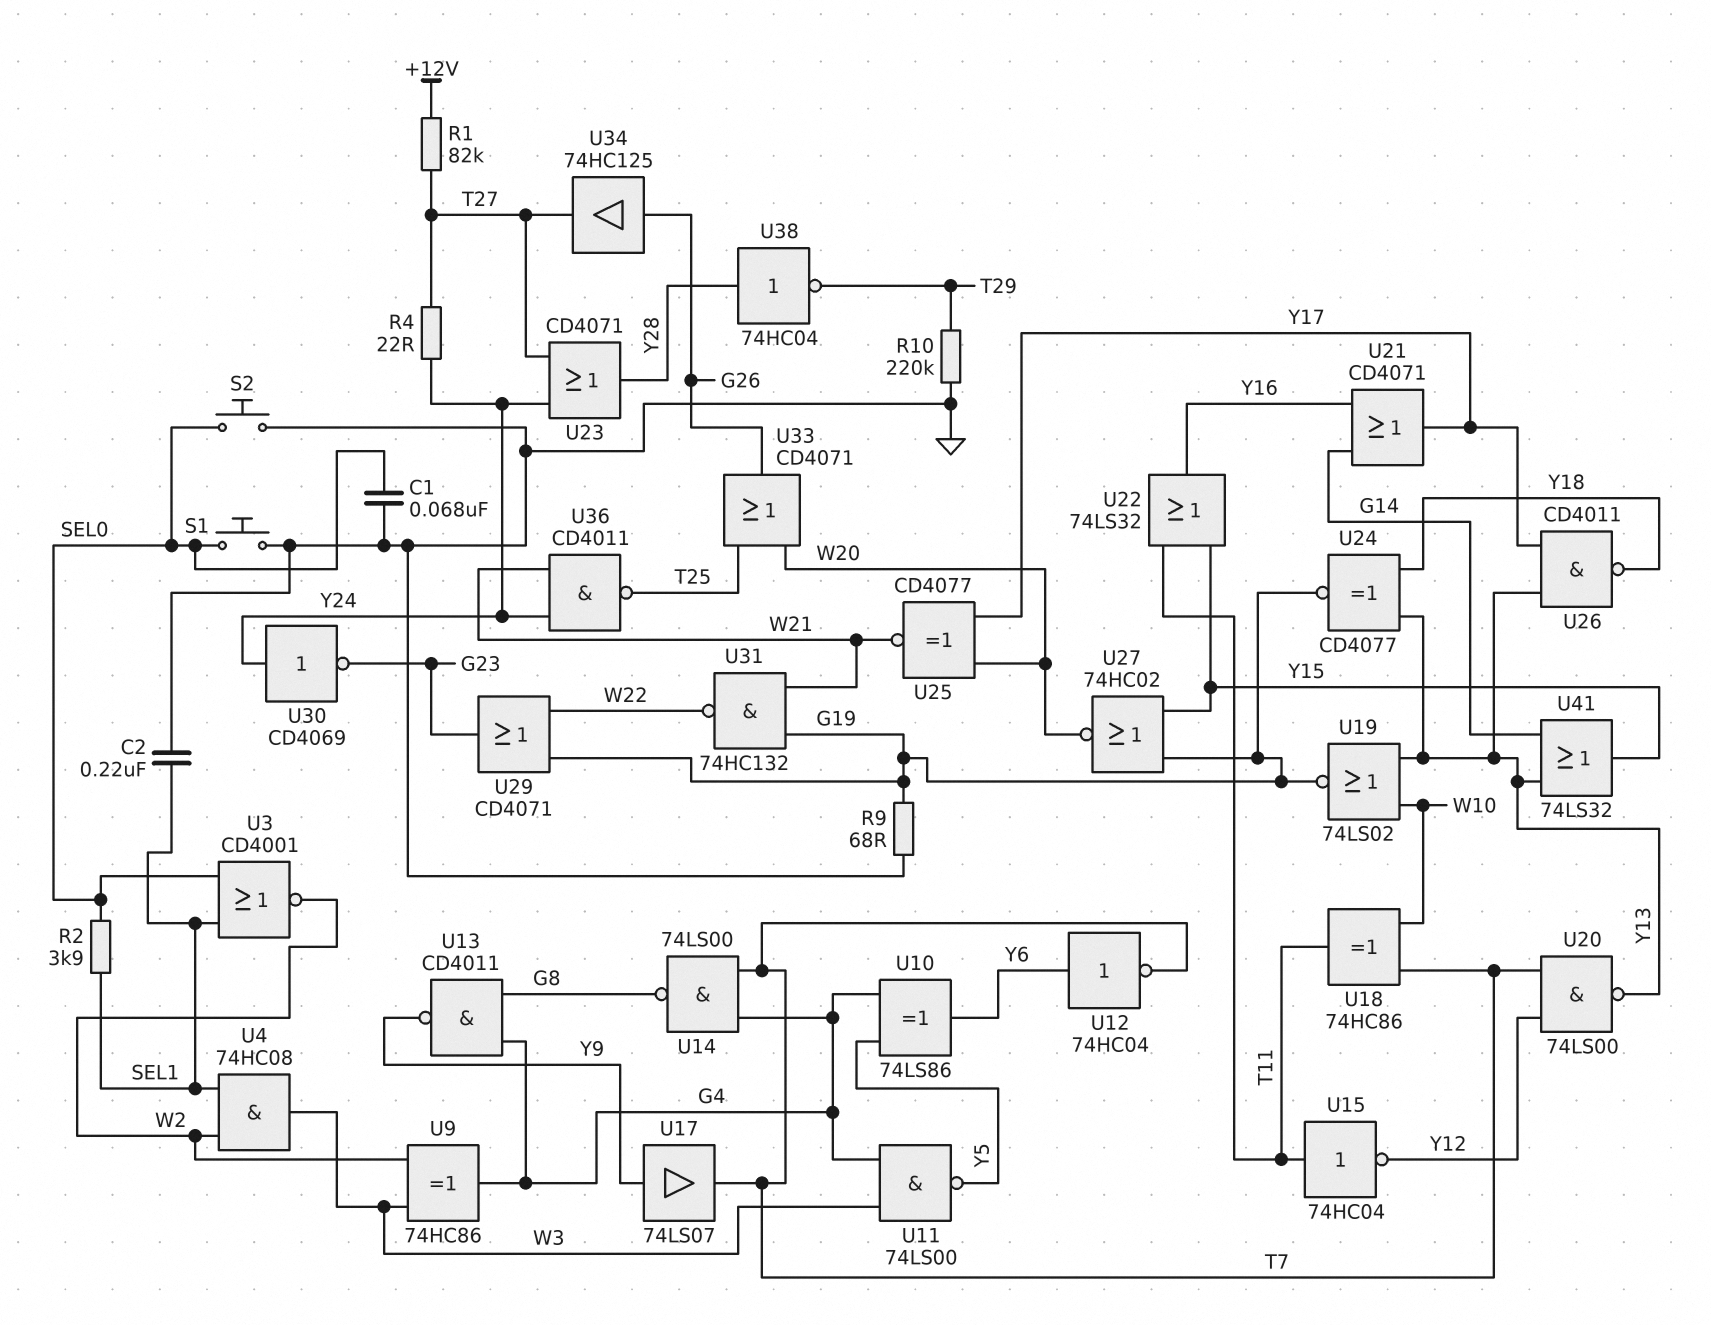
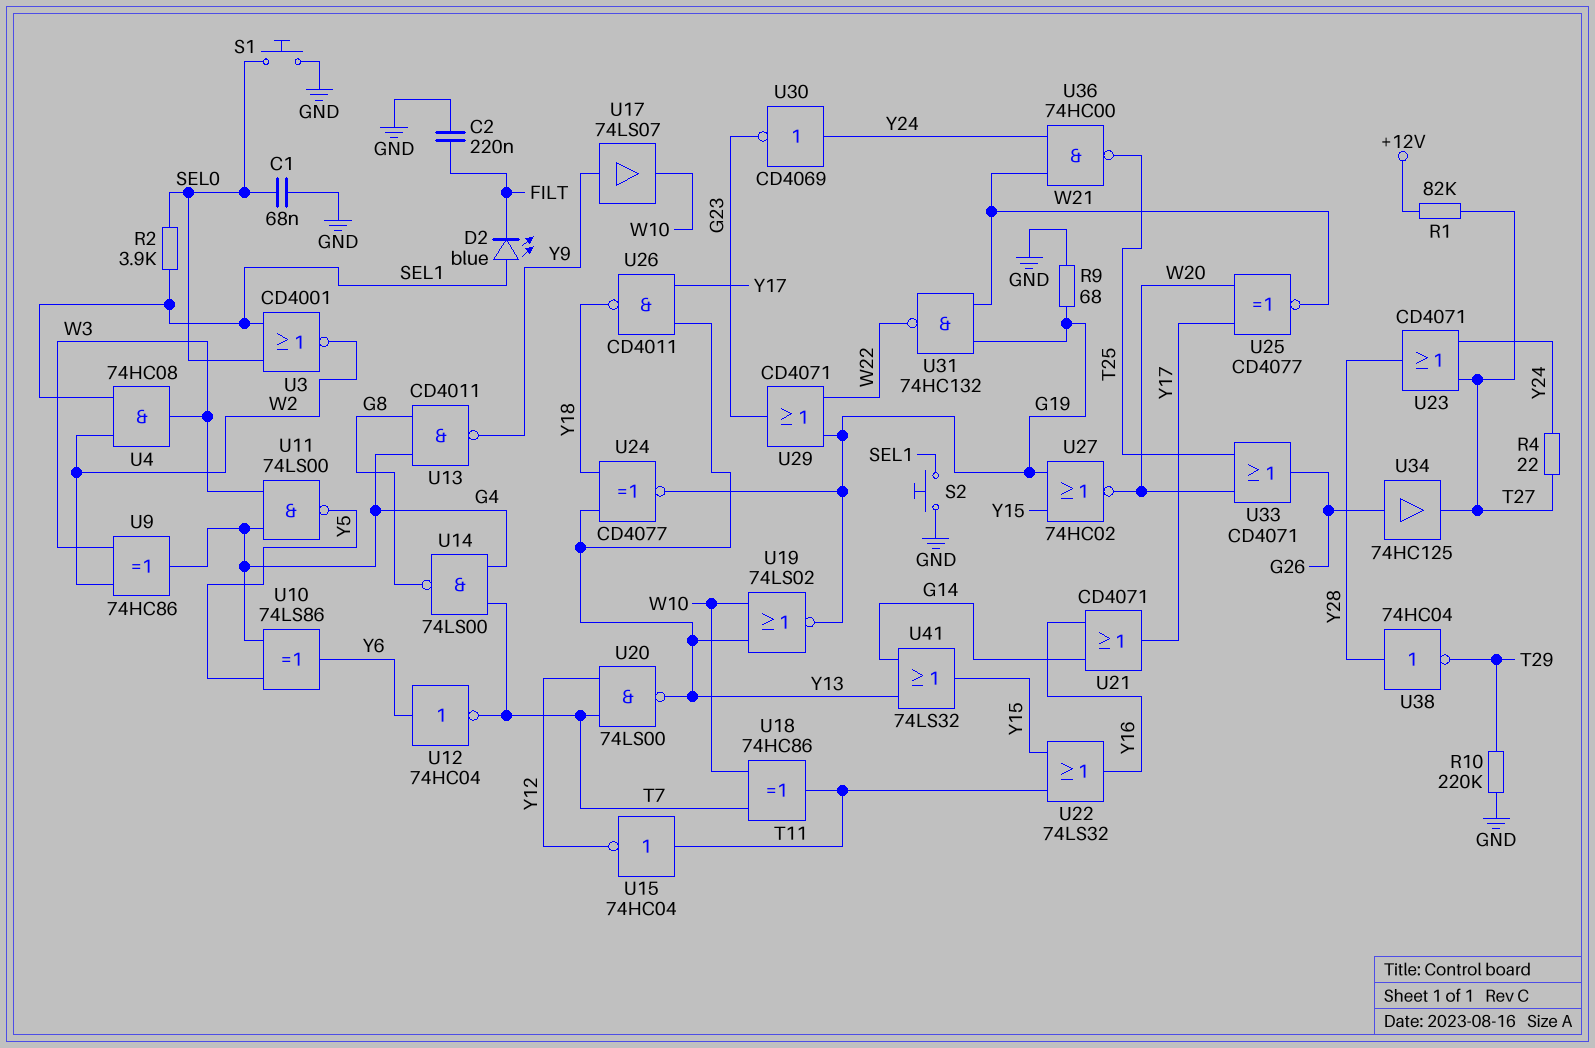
C2: 220nF (GND, SEL1) -> 220nF (FILT, GND)
D2: none -> LED blue (A SEL1, K FILT)
S2: button (GND, SEL0) -> button (GND, SEL1)
U17: buffer 74LS07 (in Y9, out T7) -> buffer 74LS07 (in Y9, out W10)
U36: NAND CD4011 (in W21, in Y24, out T25) -> NAND 74HC00 (in W21, in Y24, out T25)

